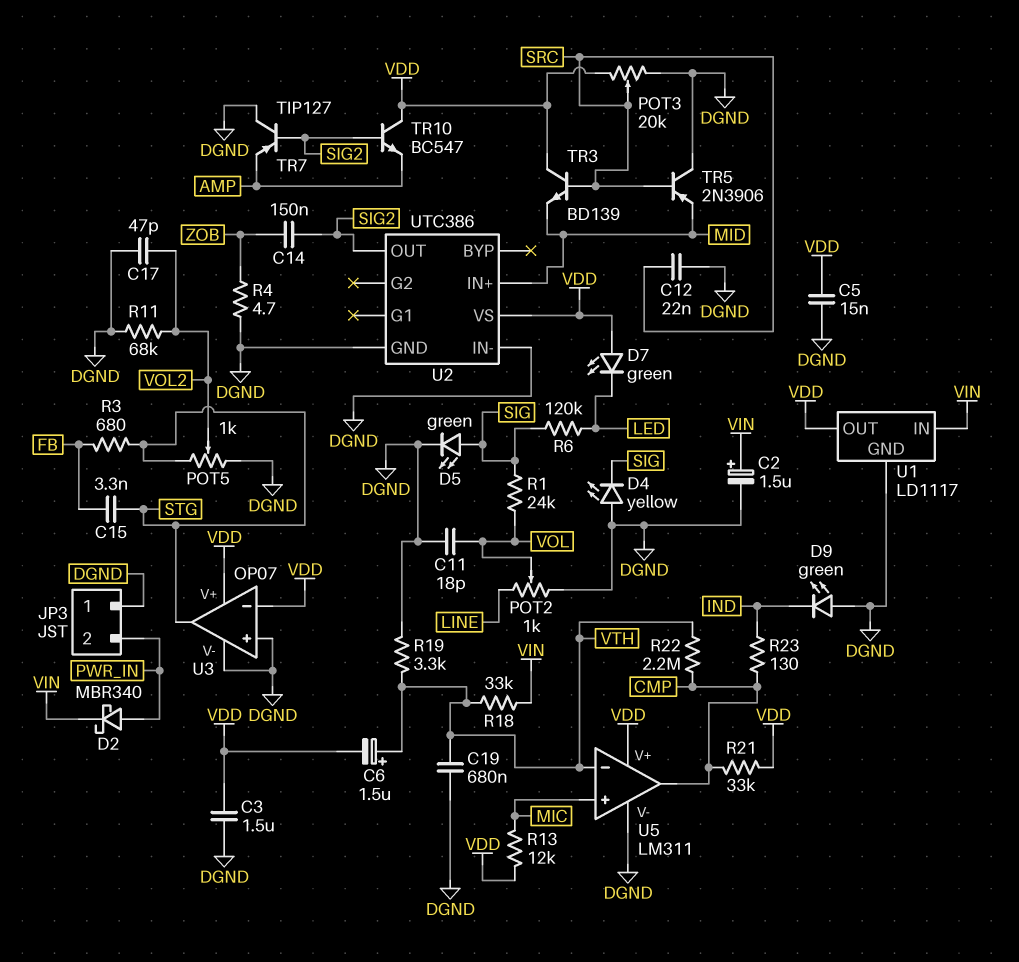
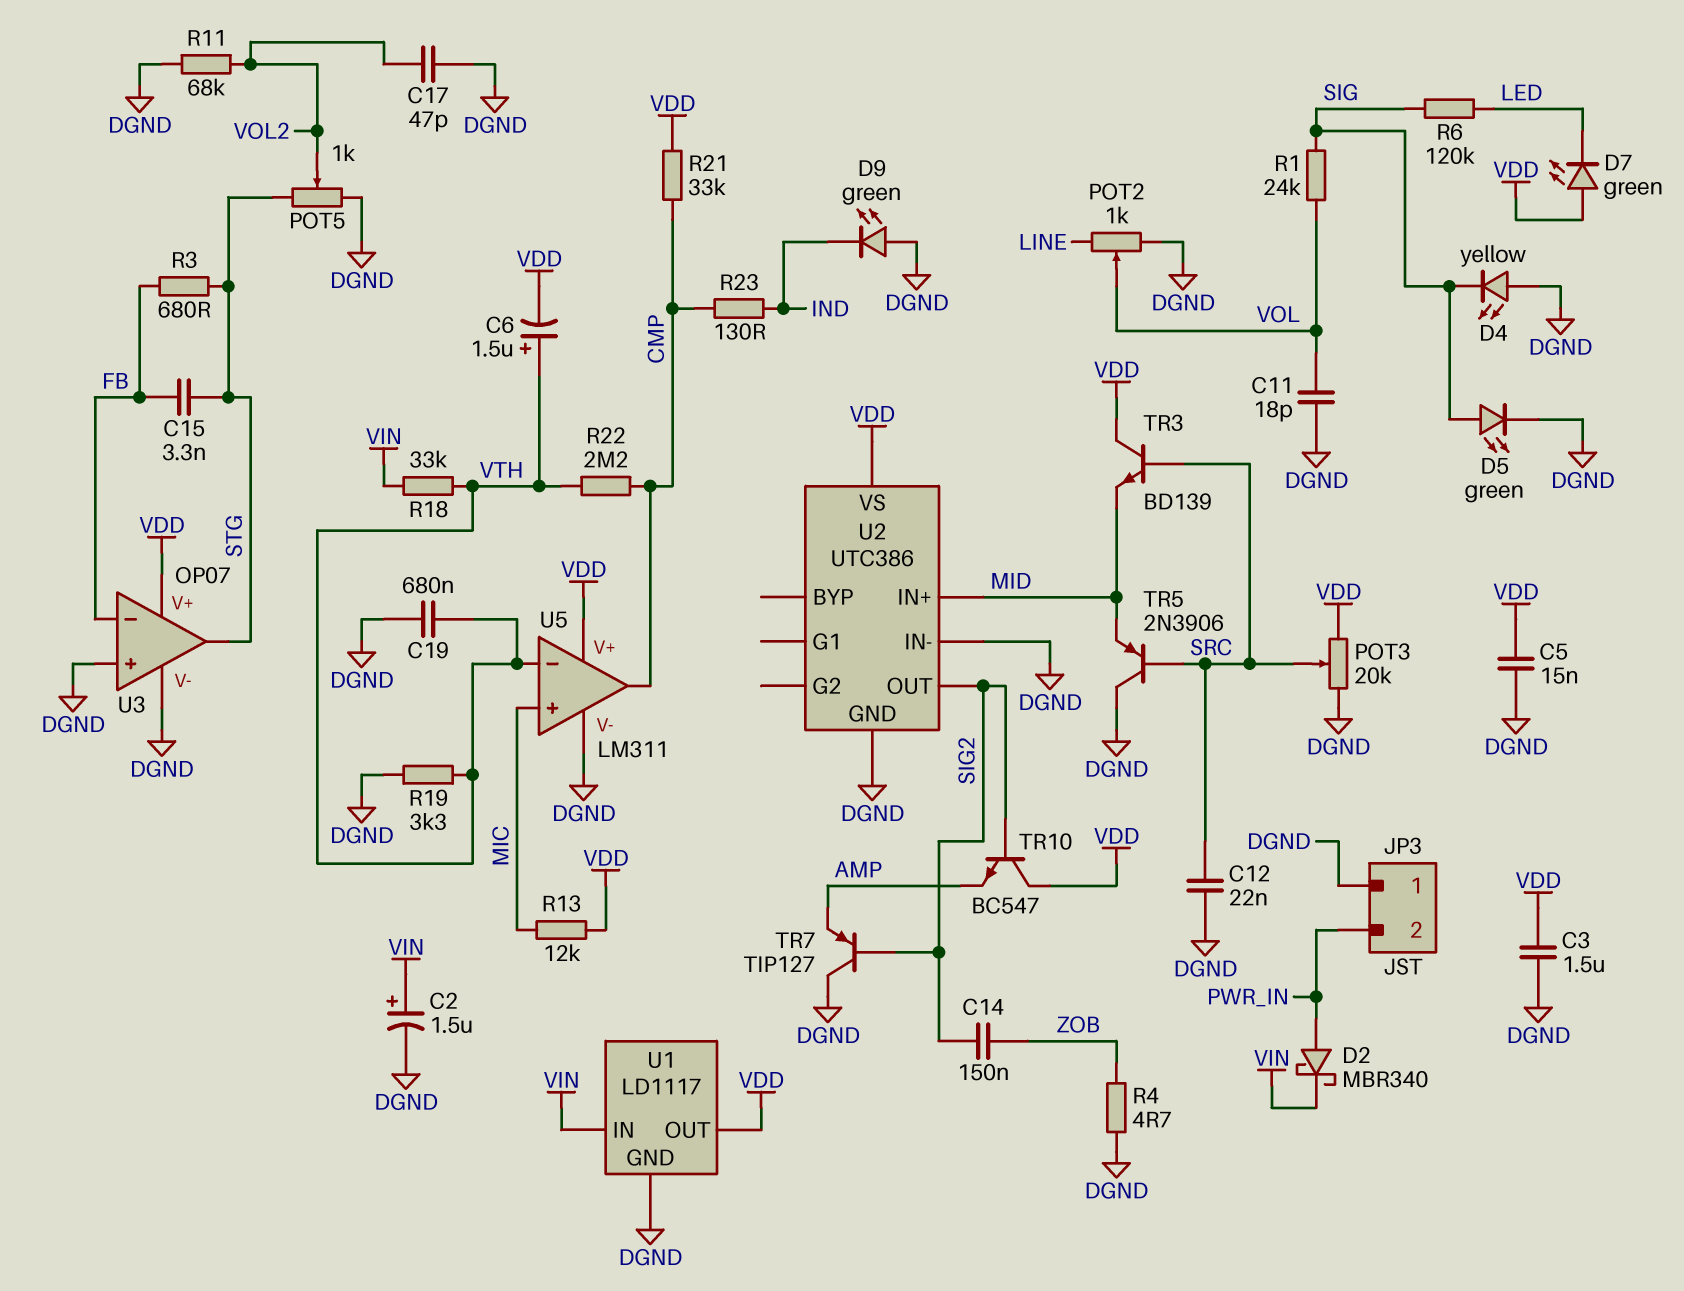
U3 pin in-: VDD -> FB

